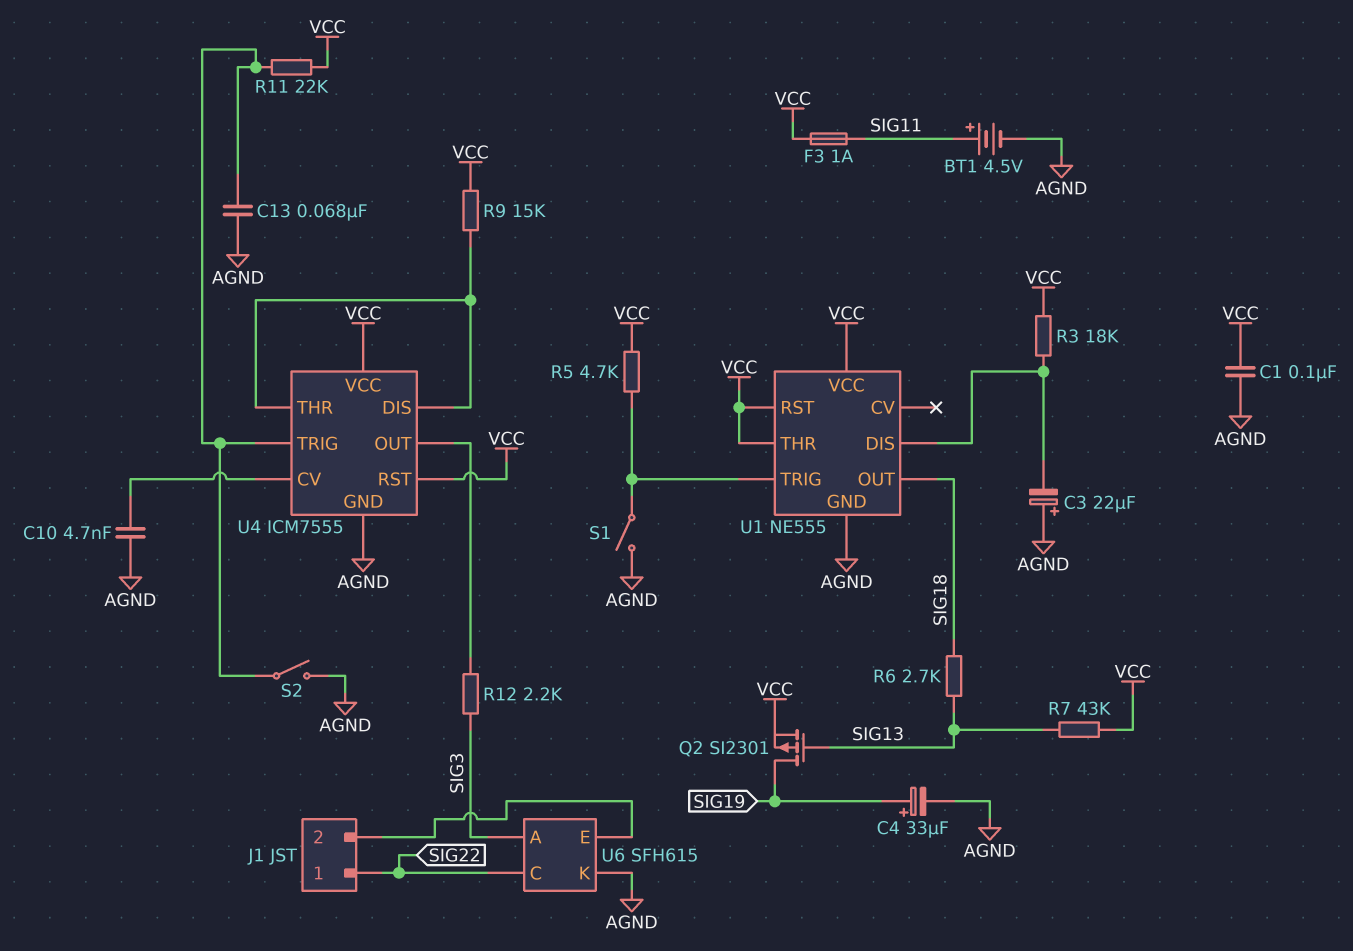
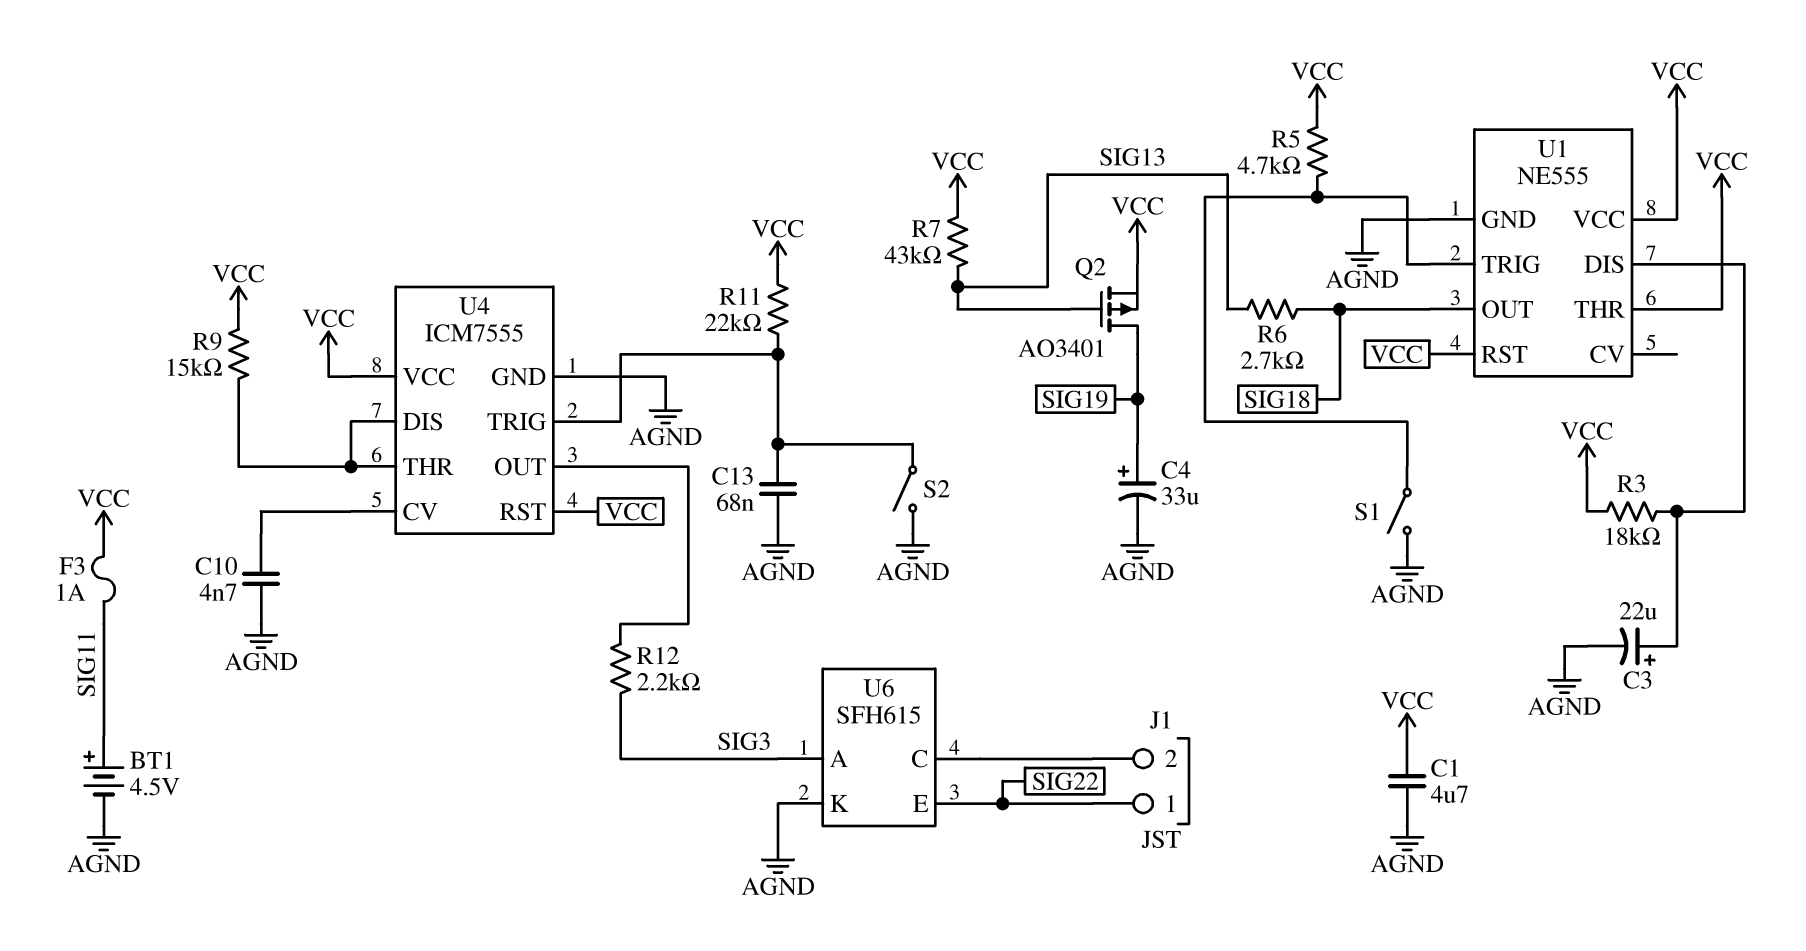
C1: 100nF (AGND, VCC) -> 4.7uF (AGND, VCC)
C3: 22uF (plus AGND, minus U1/DIS) -> 22uF (plus U1/DIS, minus AGND)
Q2: PMOS SI2301 (G SIG13, D SIG19, S VCC) -> PMOS AO3401 (G SIG13, D SIG19, S VCC)
U6 pin C: SIG22 -> J1/2
U6 pin E: J1/2 -> SIG22

